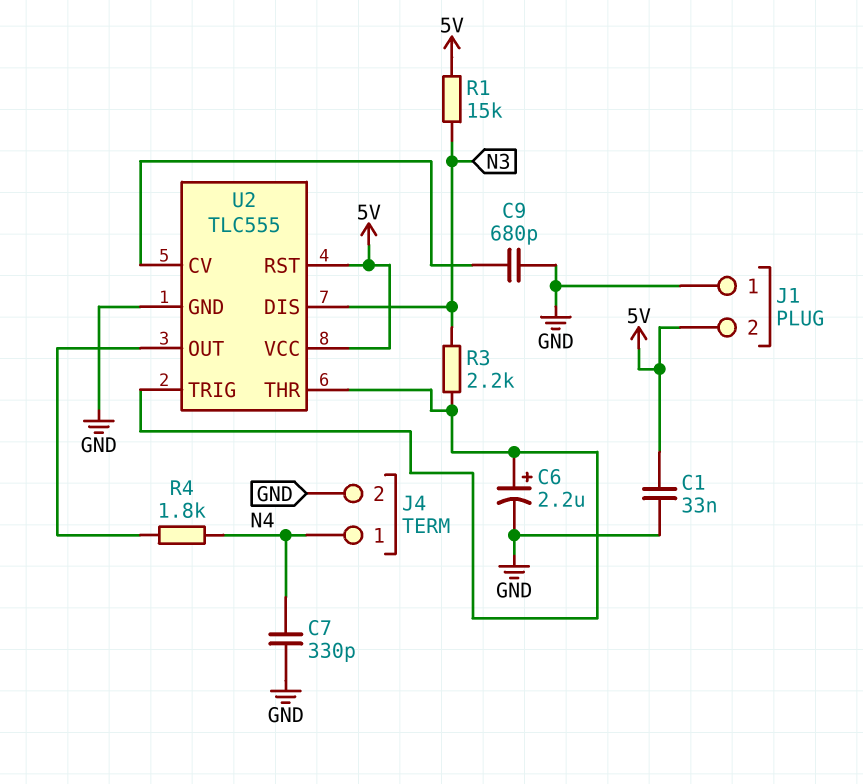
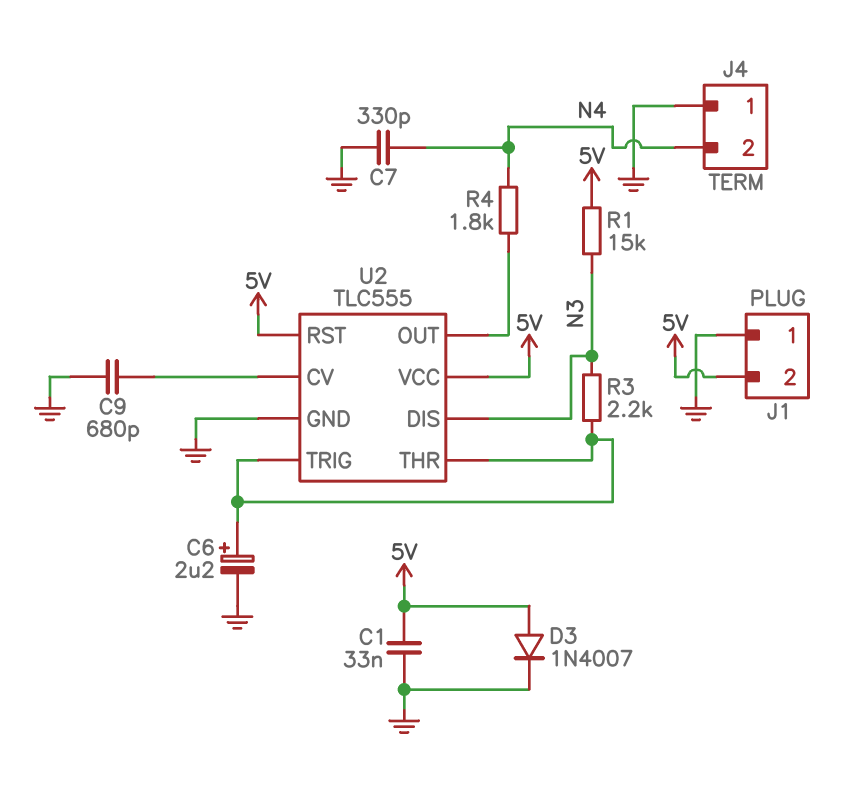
D3: none -> diode 1N4007 (A 5V, K GND)
J4 pin 1: N4 -> GND
J4 pin 2: GND -> N4

